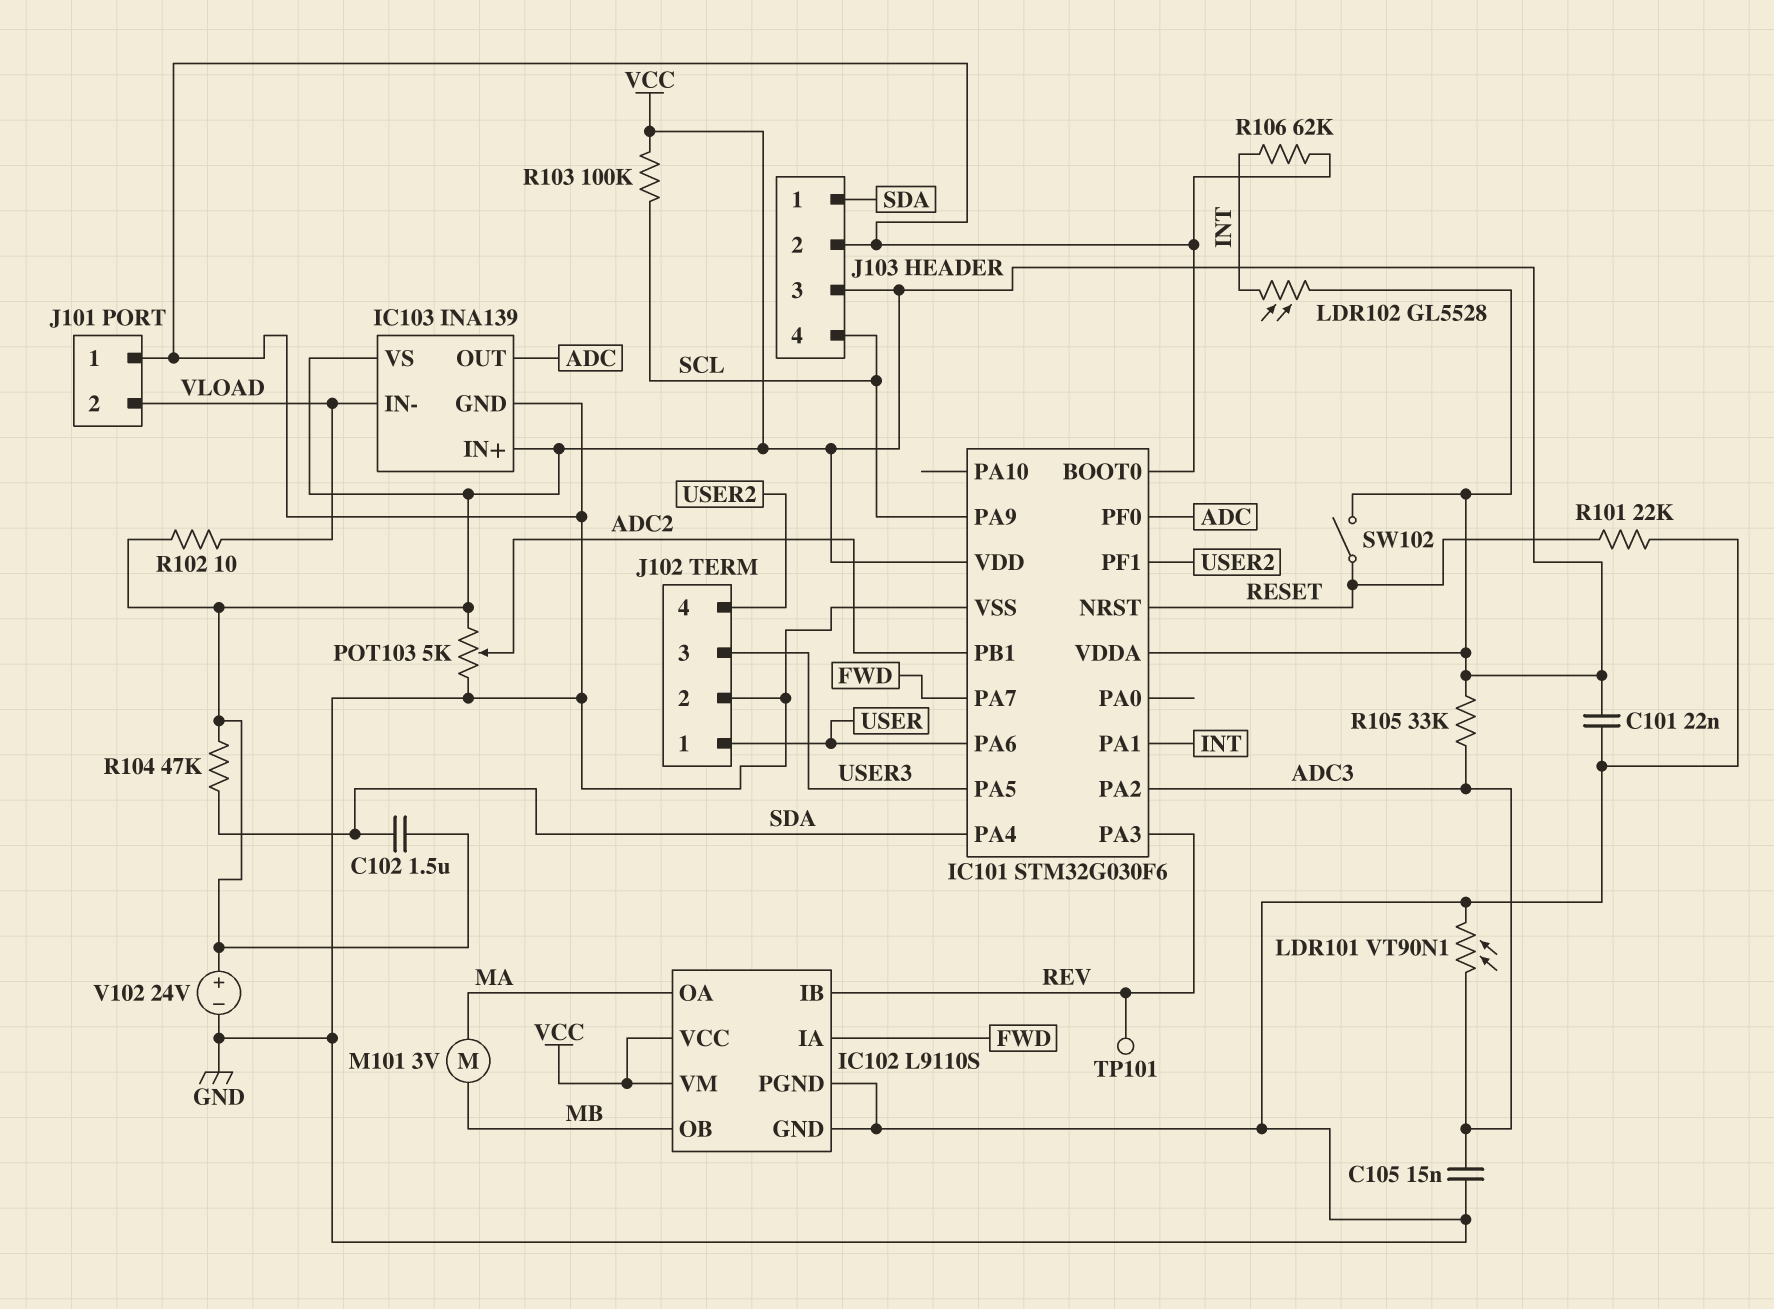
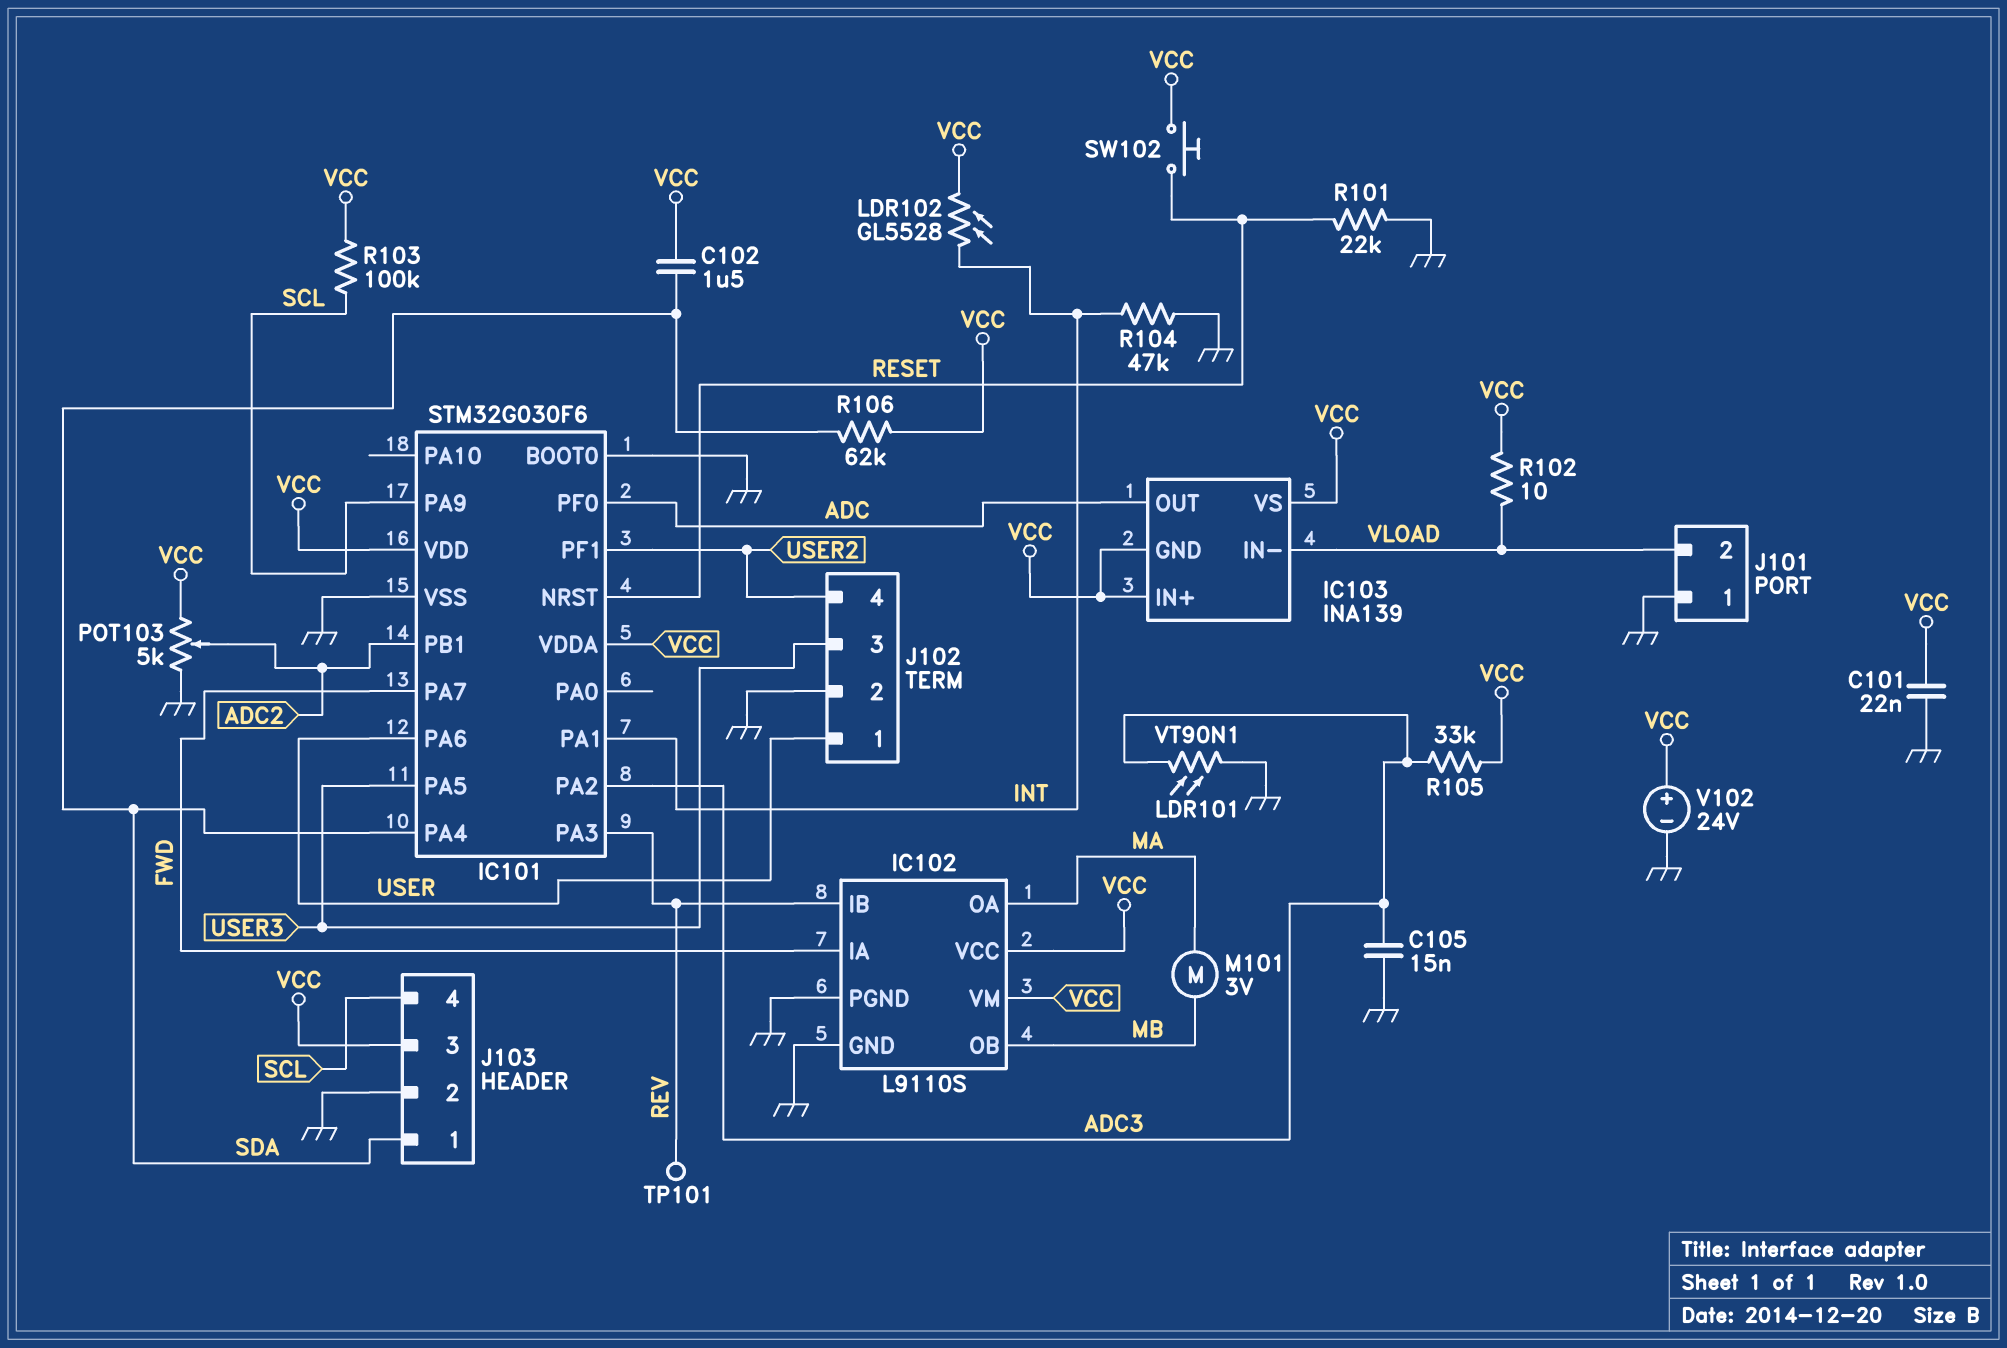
IC103 pin GND: GND -> VCC
R104: 47k (SDA, VCC) -> 47k (GND, INT)
R106: 62k (GND, INT) -> 62k (SDA, VCC)
SW102: switch (RESET, VCC) -> button (RESET, VCC)

